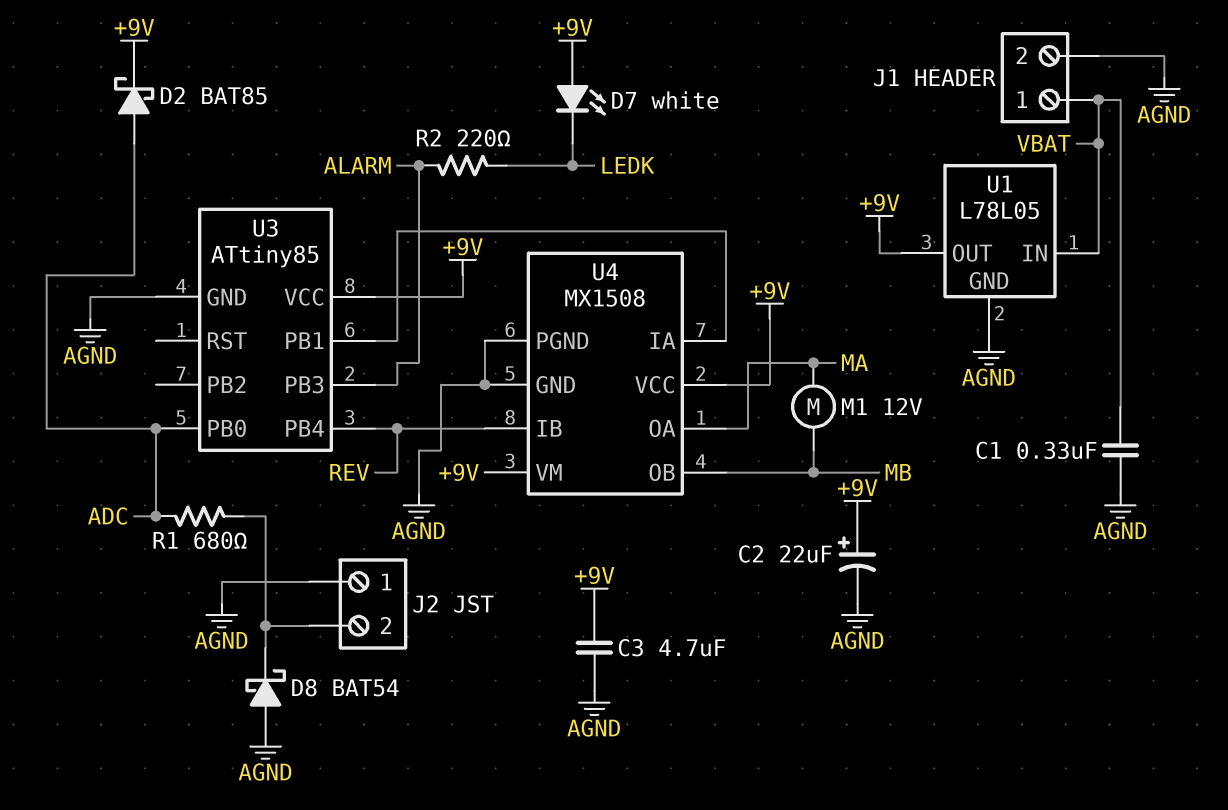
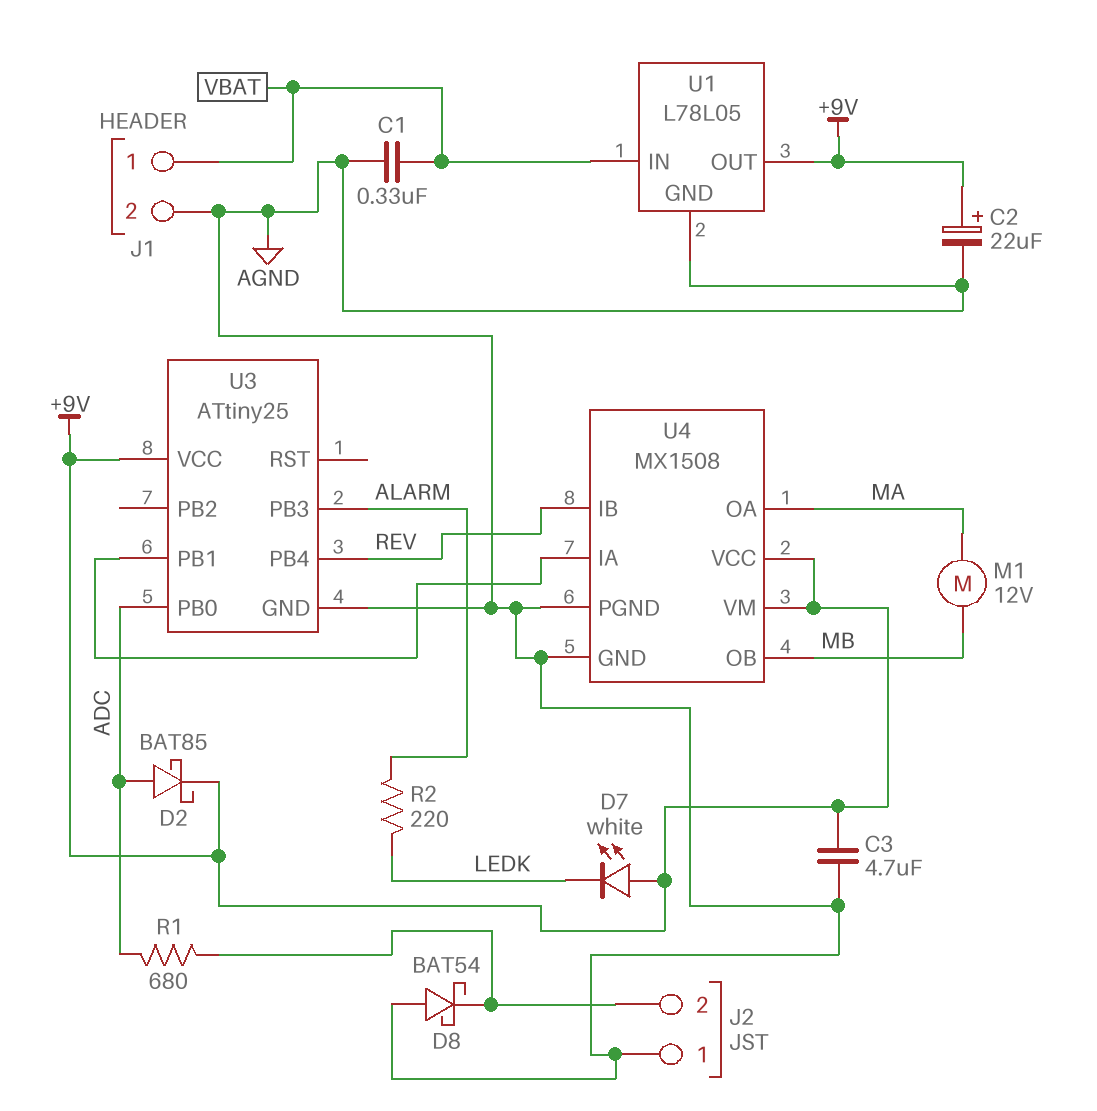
U3: ATtiny85 -> ATtiny25

